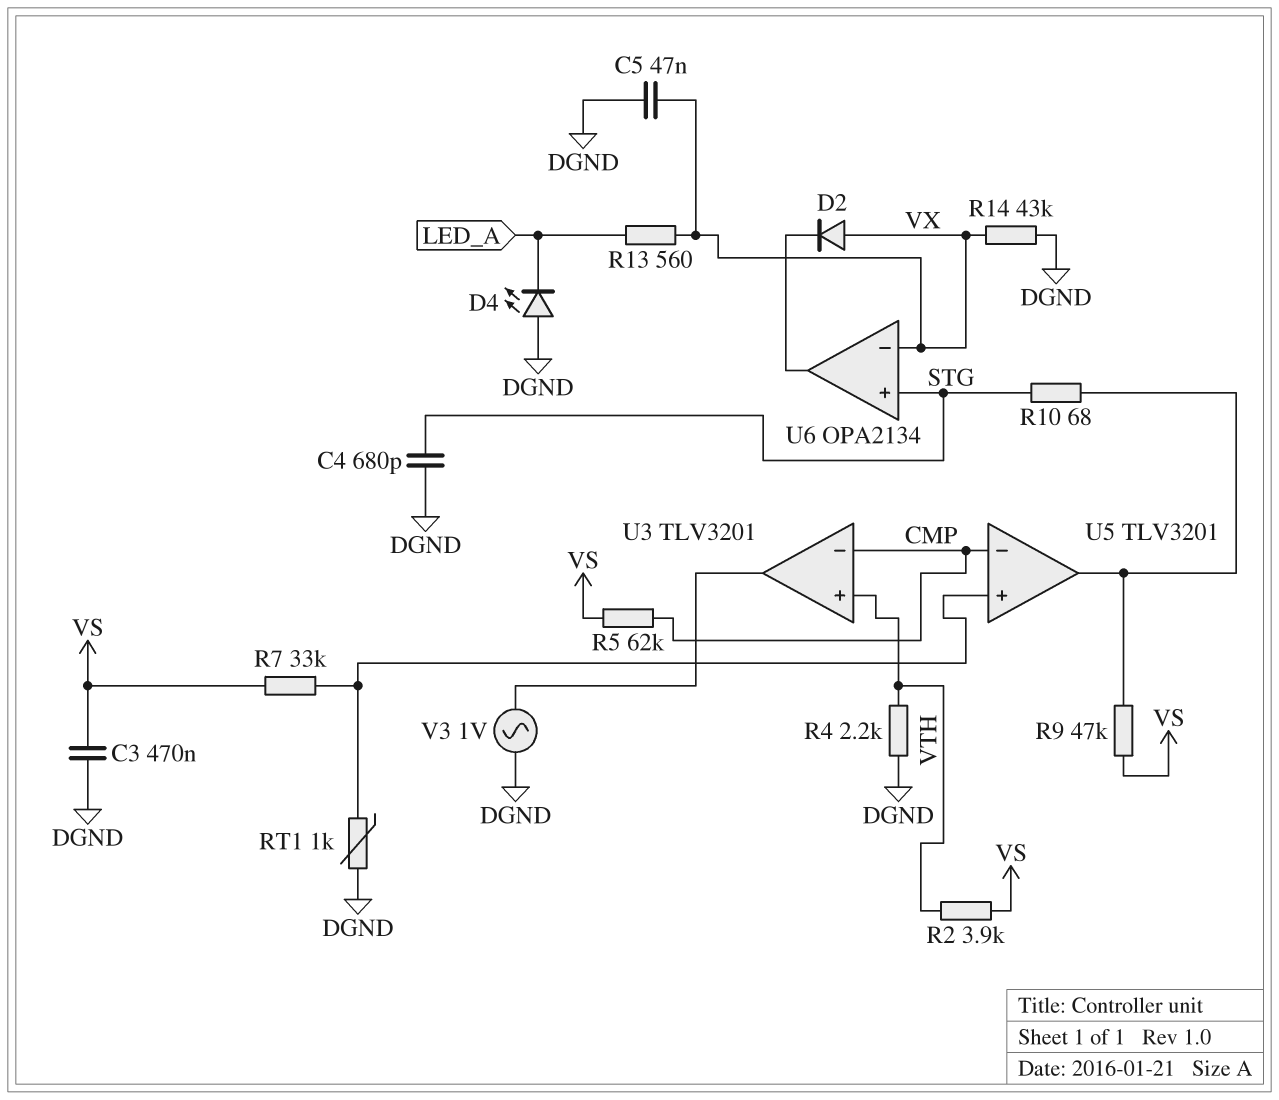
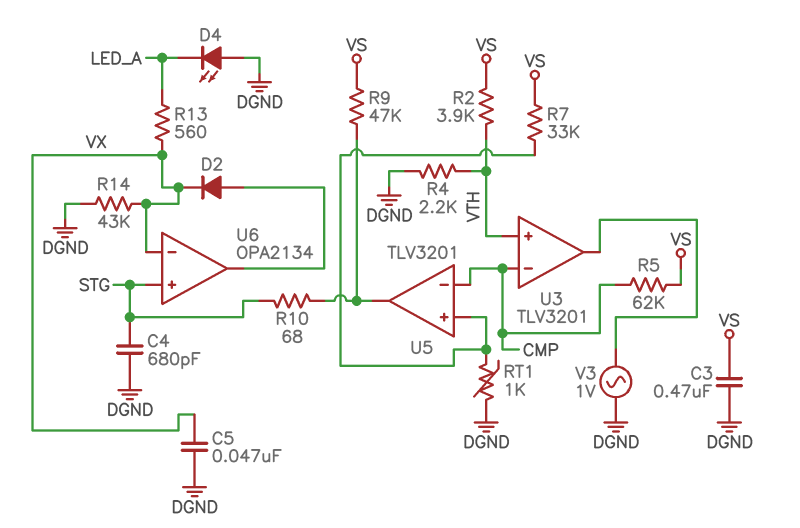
D2: diode (A VX, K U6/out) -> diode (A U6/out, K VX)

